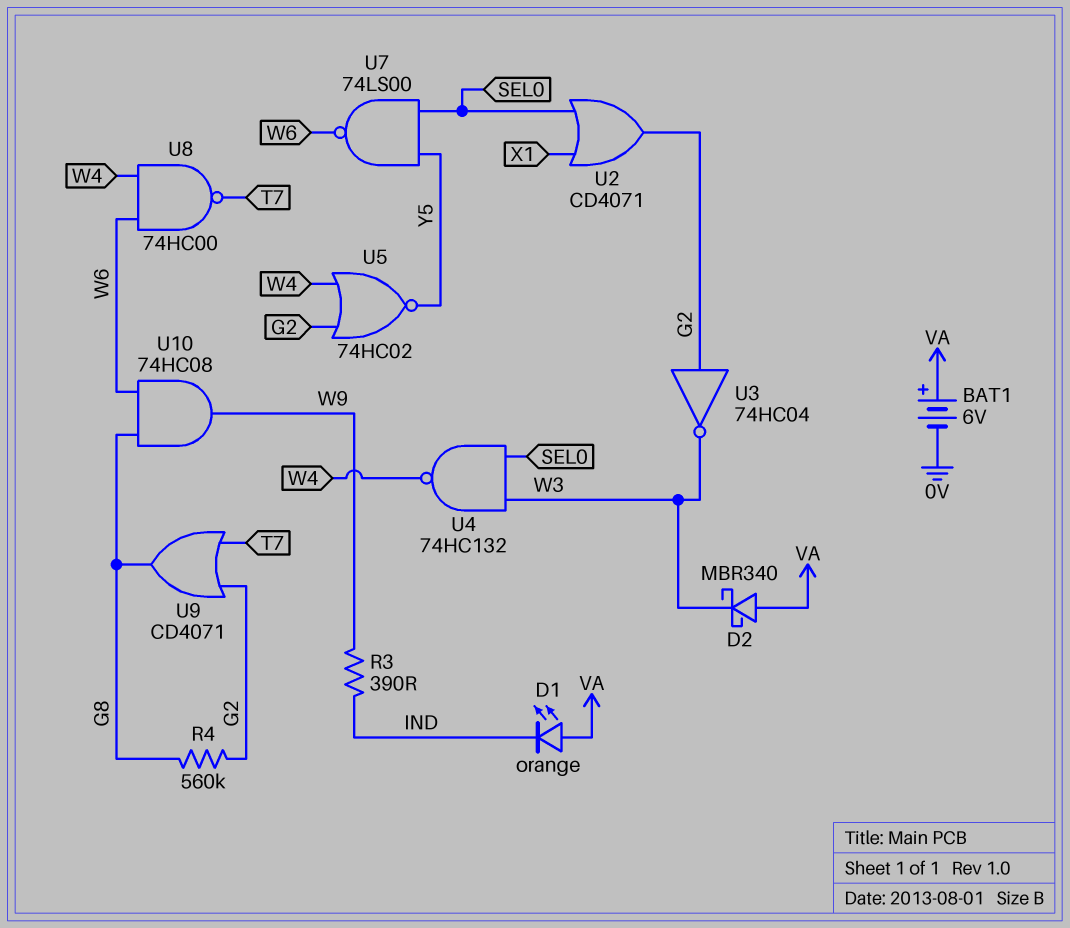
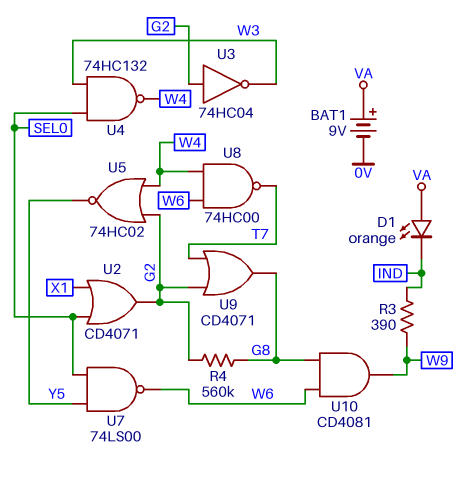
BAT1: 6V (plus VA, minus 0V) -> 9V (plus VA, minus 0V)
D2: schottky MBR340 (A VA, K W3) -> none
U10: AND 74HC08 (in G8, in W6, out W9) -> AND CD4081 (in G8, in W6, out W9)

